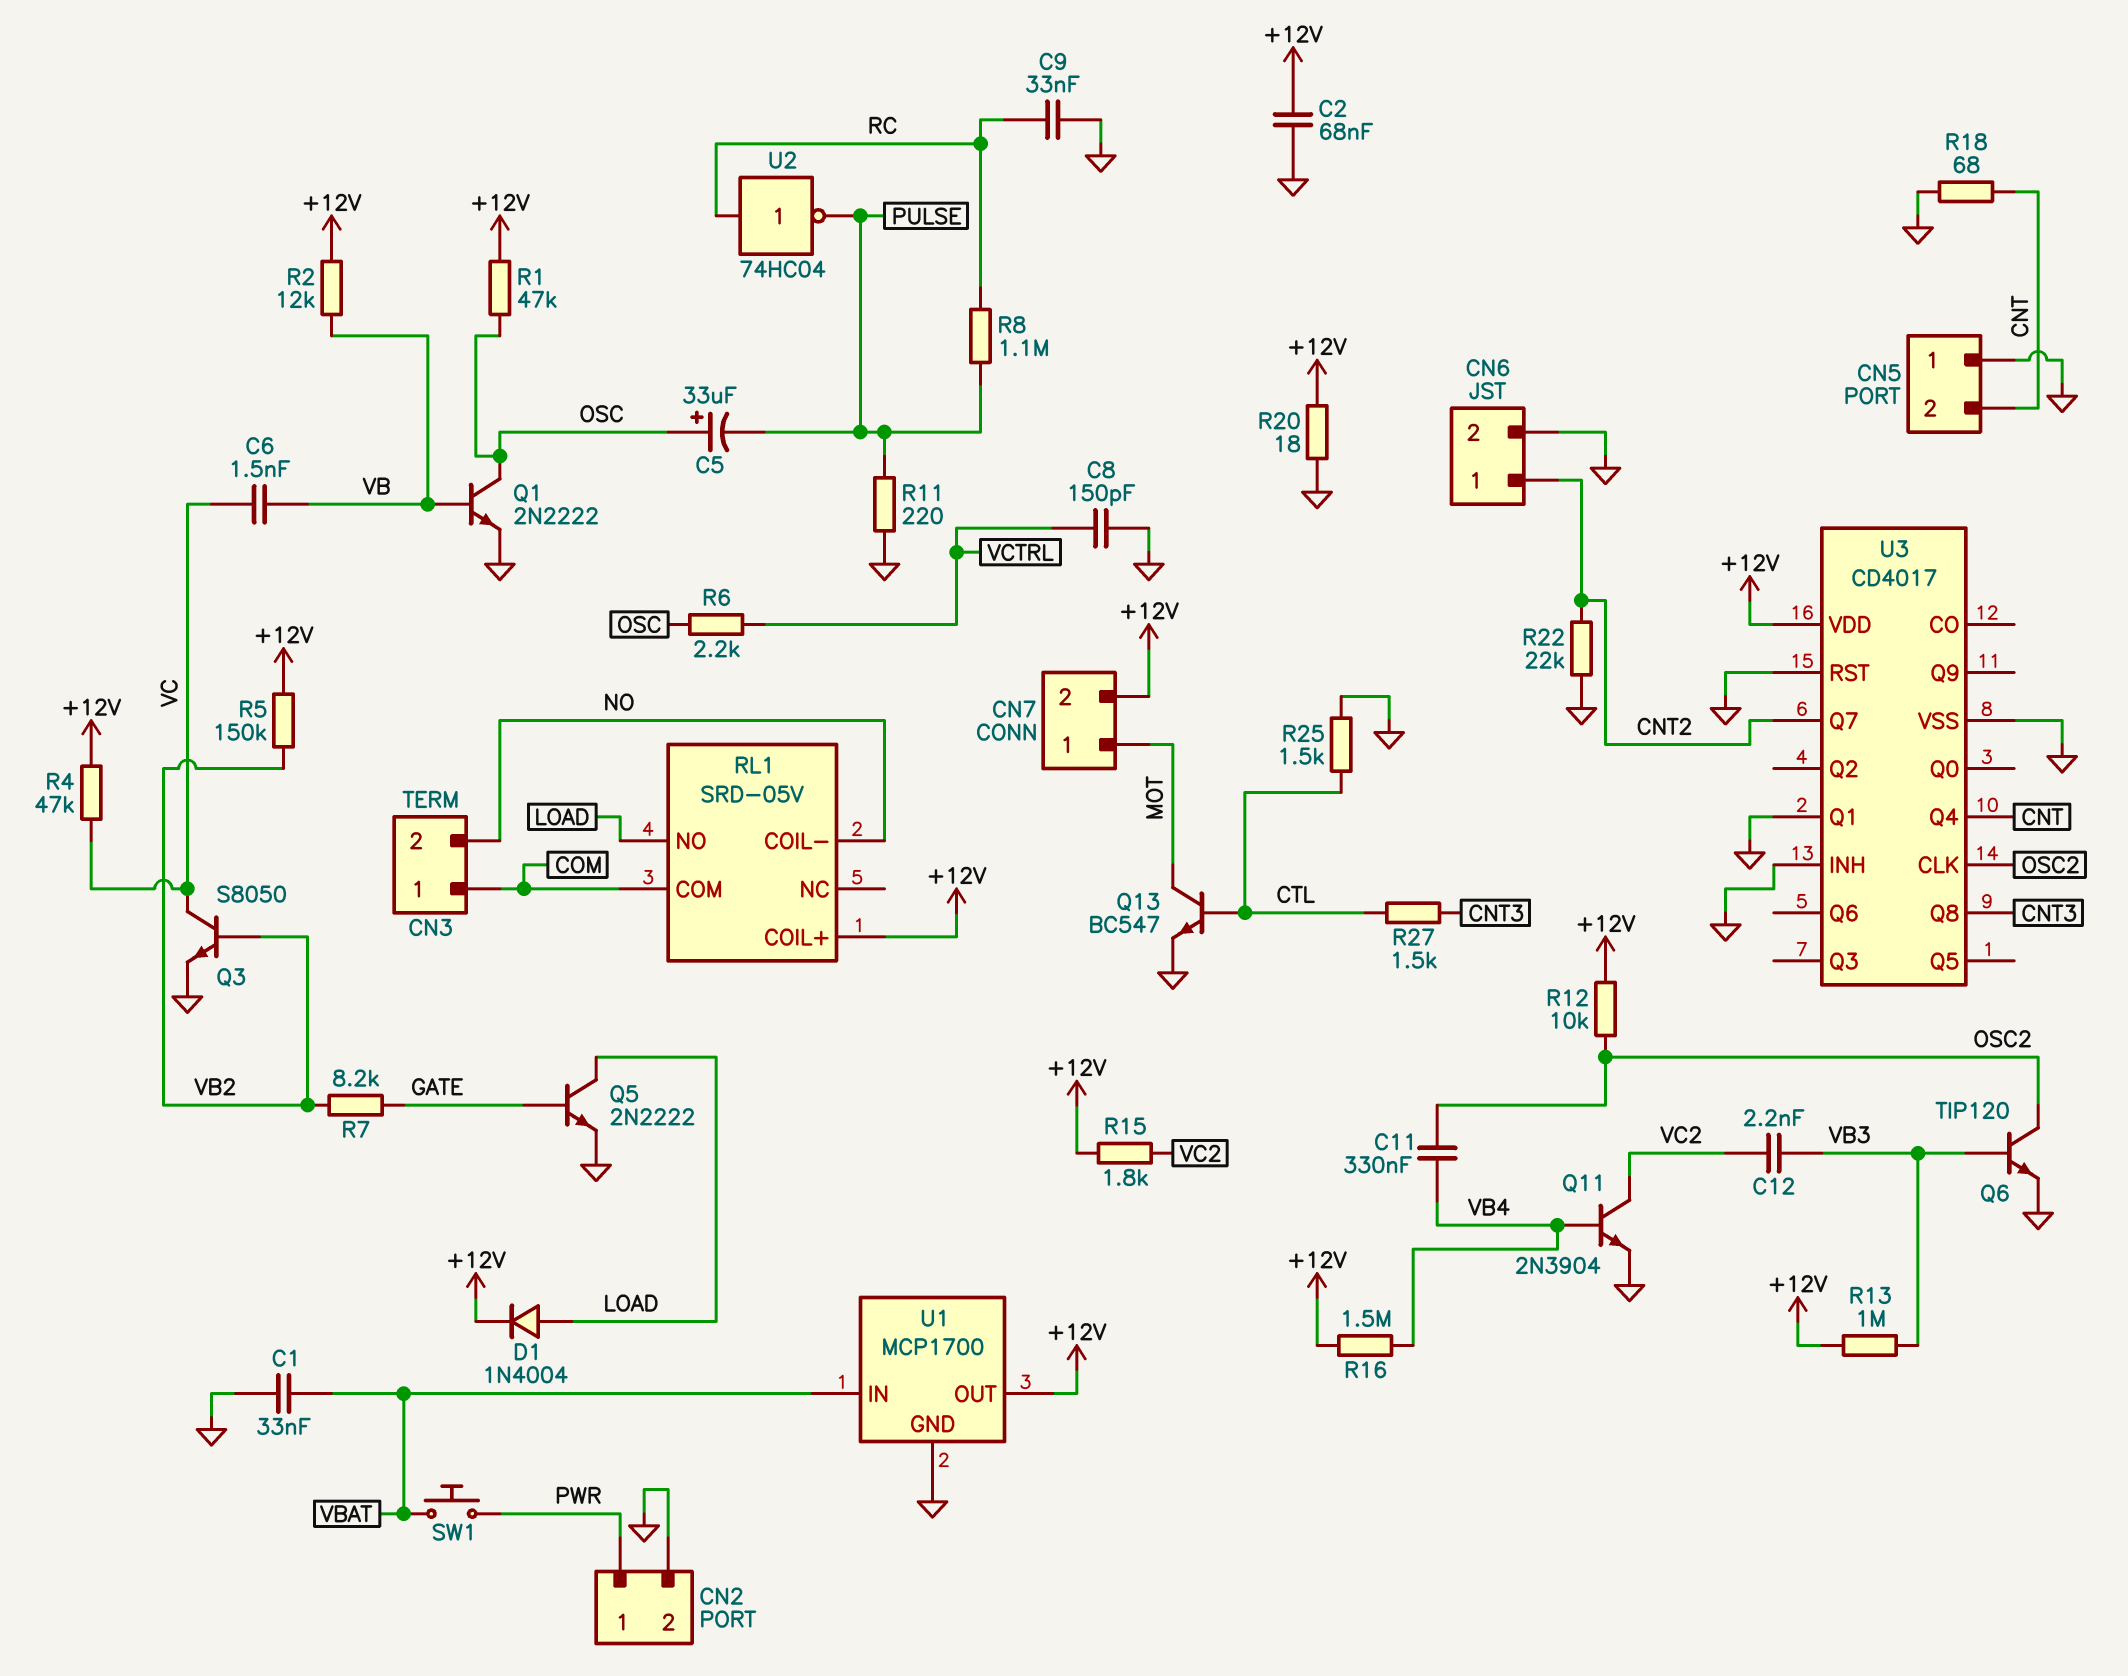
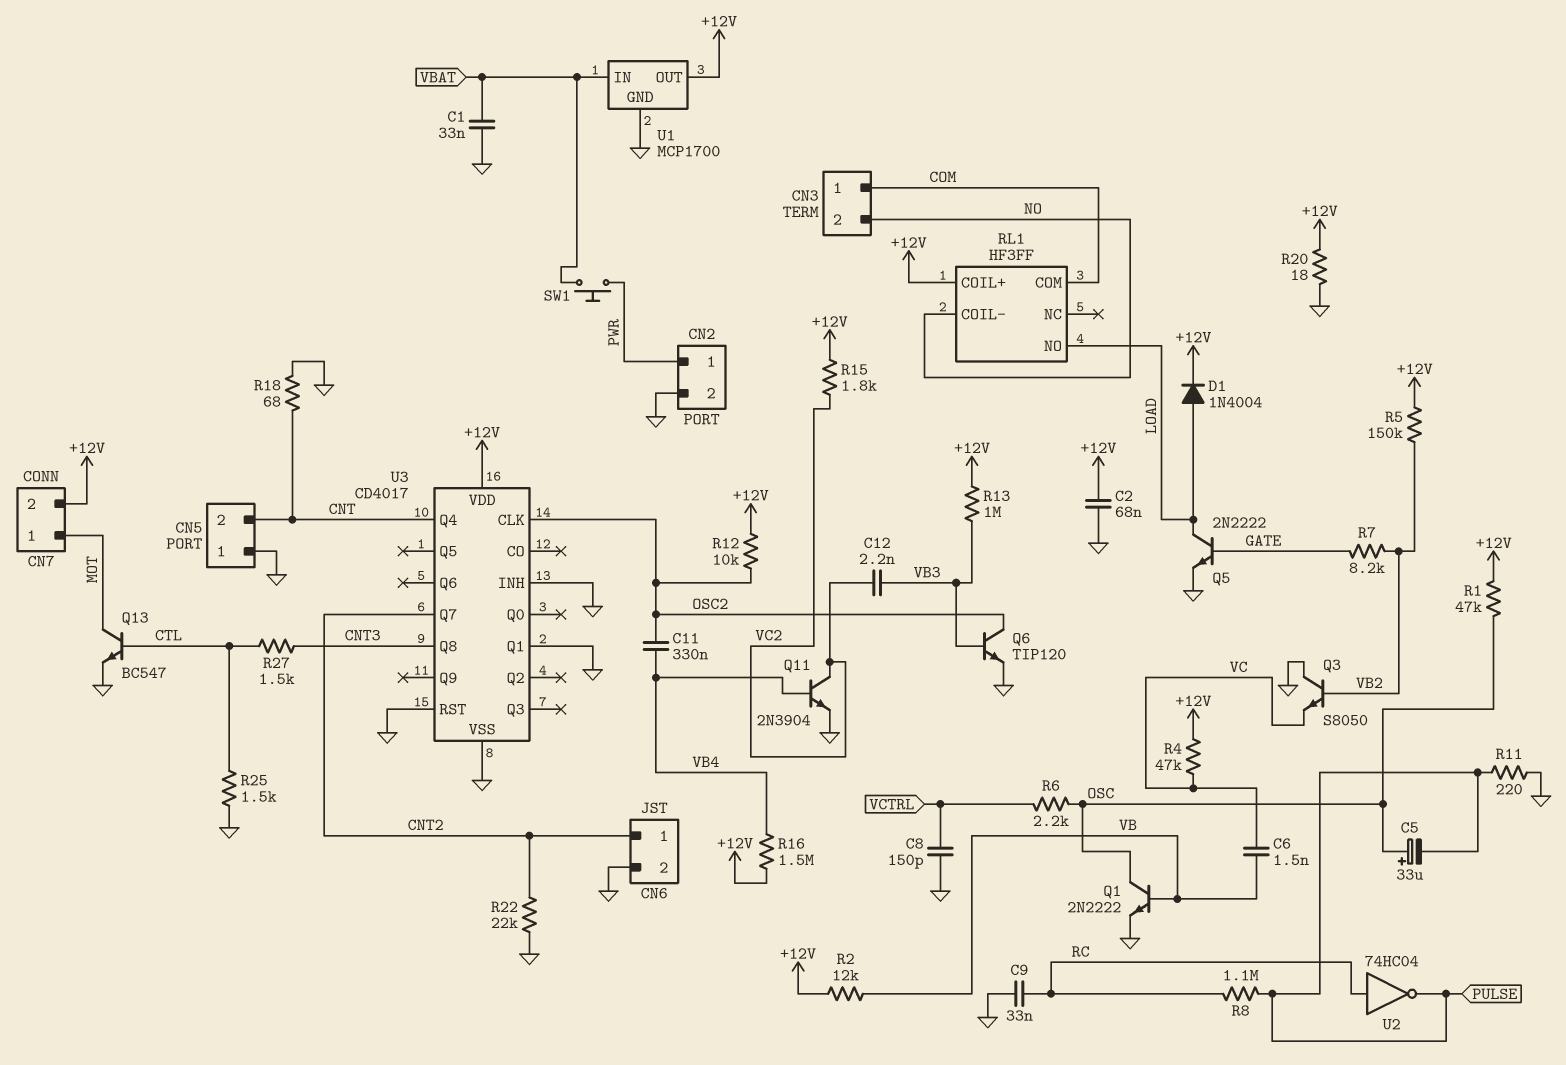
Q3: NPN S8050 (B VB2, C VC, E GND) -> NPN S8050 (B VB2, C GND, E VC)
RL1: SRD-05V -> HF3FF

